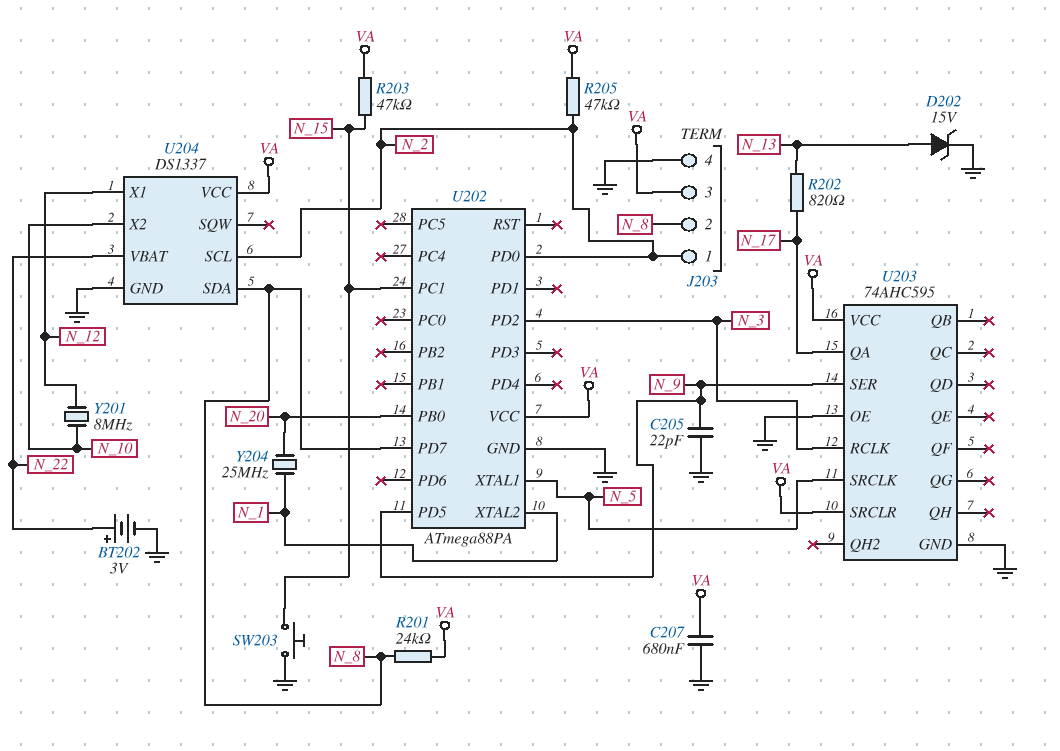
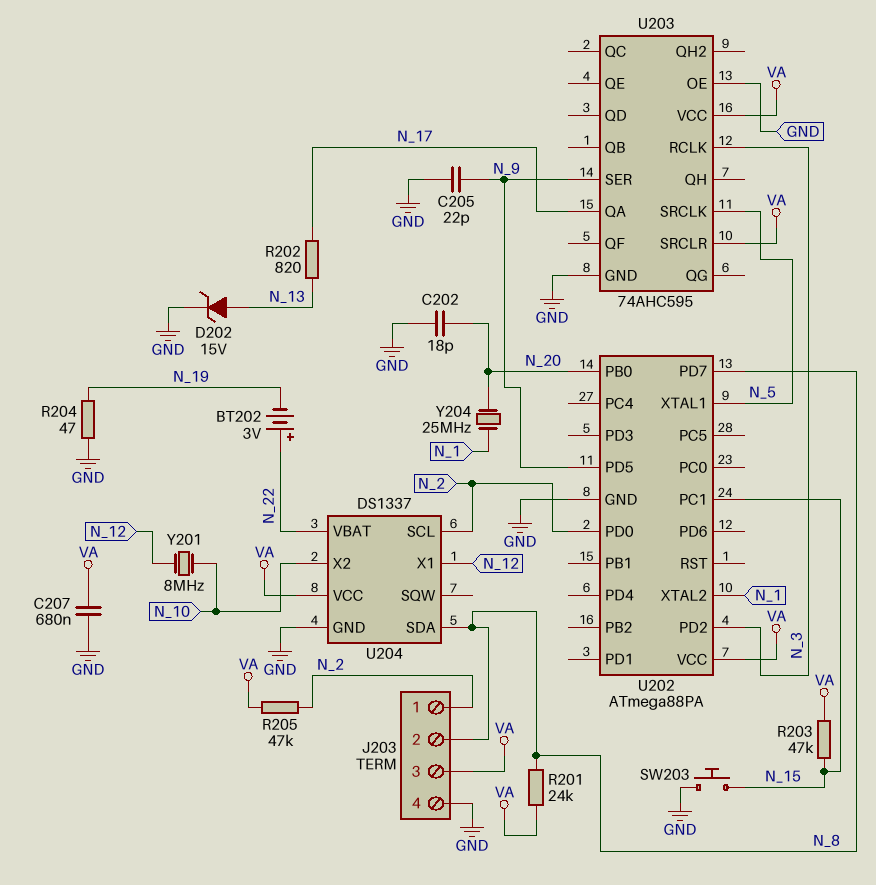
BT202: 3V (plus N_22, minus GND) -> 3V (plus N_22, minus N_19)
C202: none -> 18pF (GND, N_20)
R204: none -> 47 (GND, N_19)

